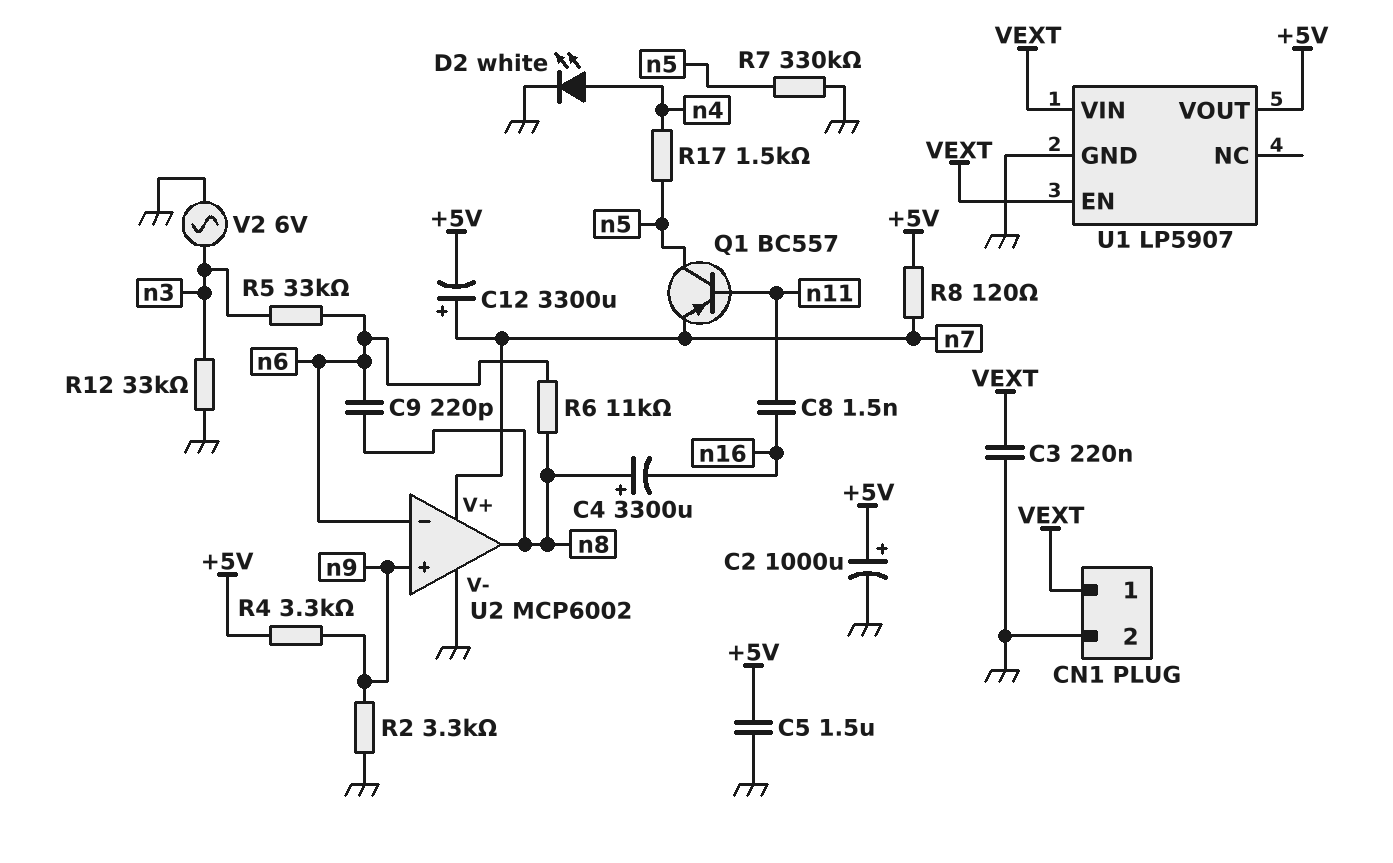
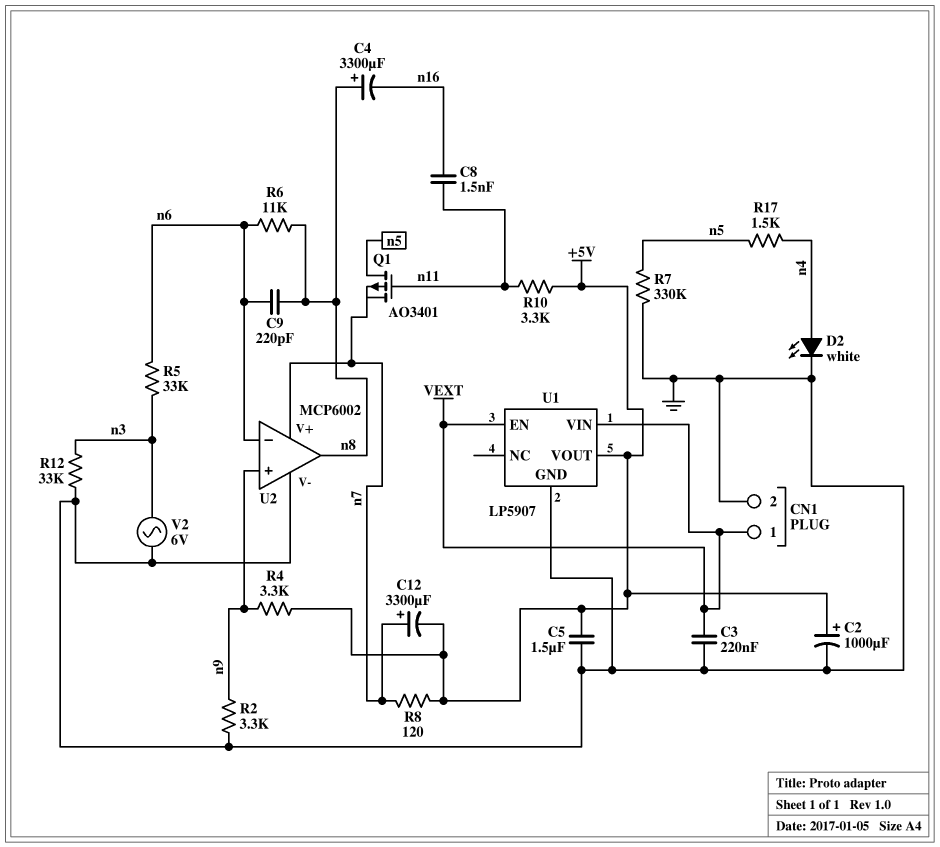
Q1: PNP BC557 (B n11, C n5, E n7) -> PMOS AO3401 (G n11, D n5, S n7)
R10: none -> 3.3k (+5V, n11)

